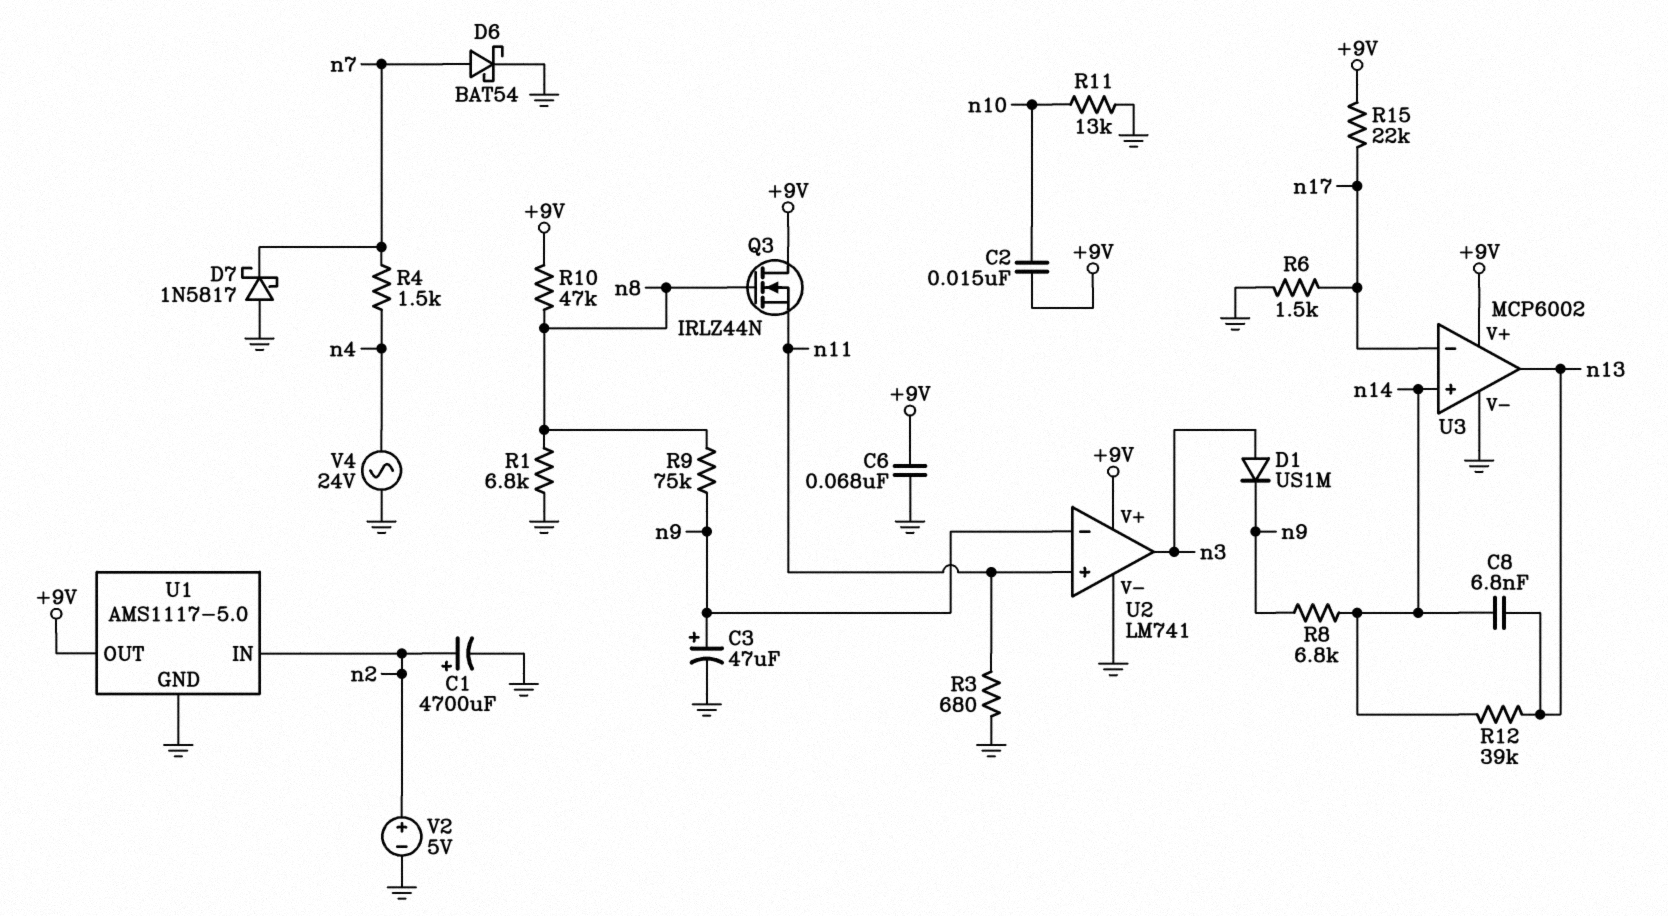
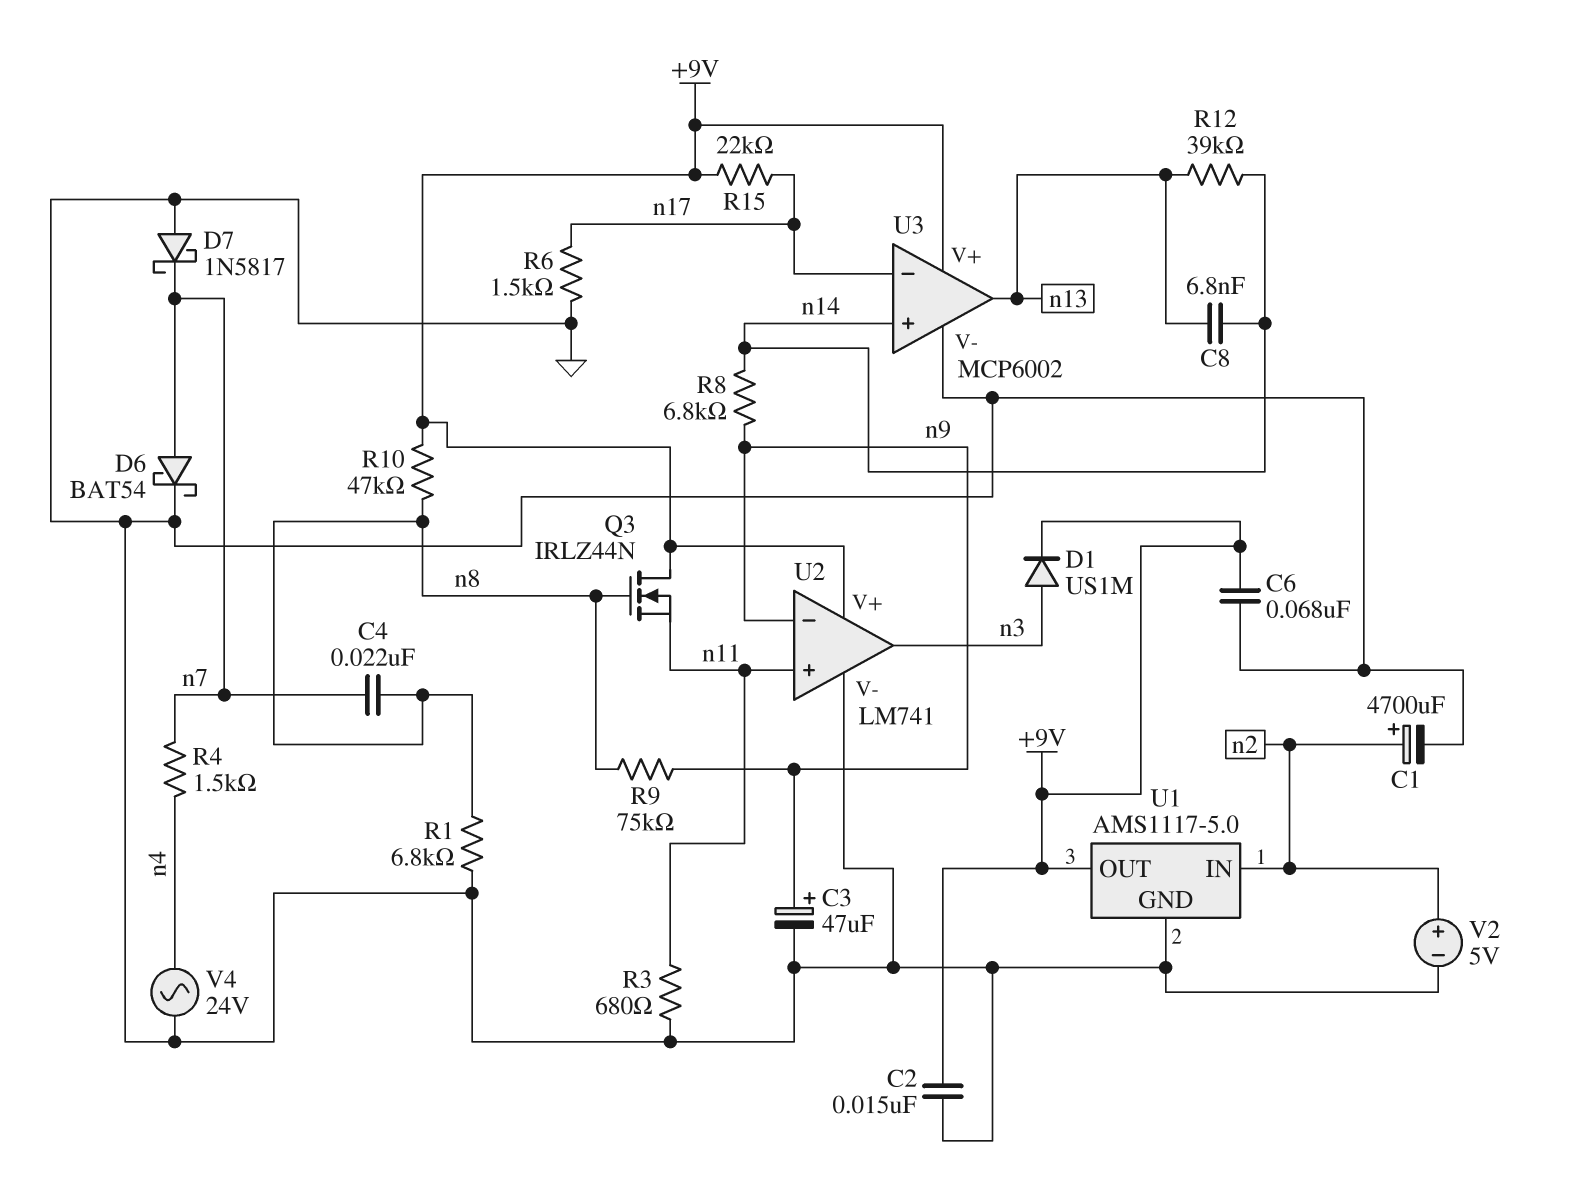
C2: 15nF (+9V, n10) -> 15nF (+9V, GND)
C4: none -> 22nF (n7, n8)
D1: diode US1M (A n3, K n9) -> diode US1M (A n3, K +9V)
R11: 13k (GND, n10) -> none

